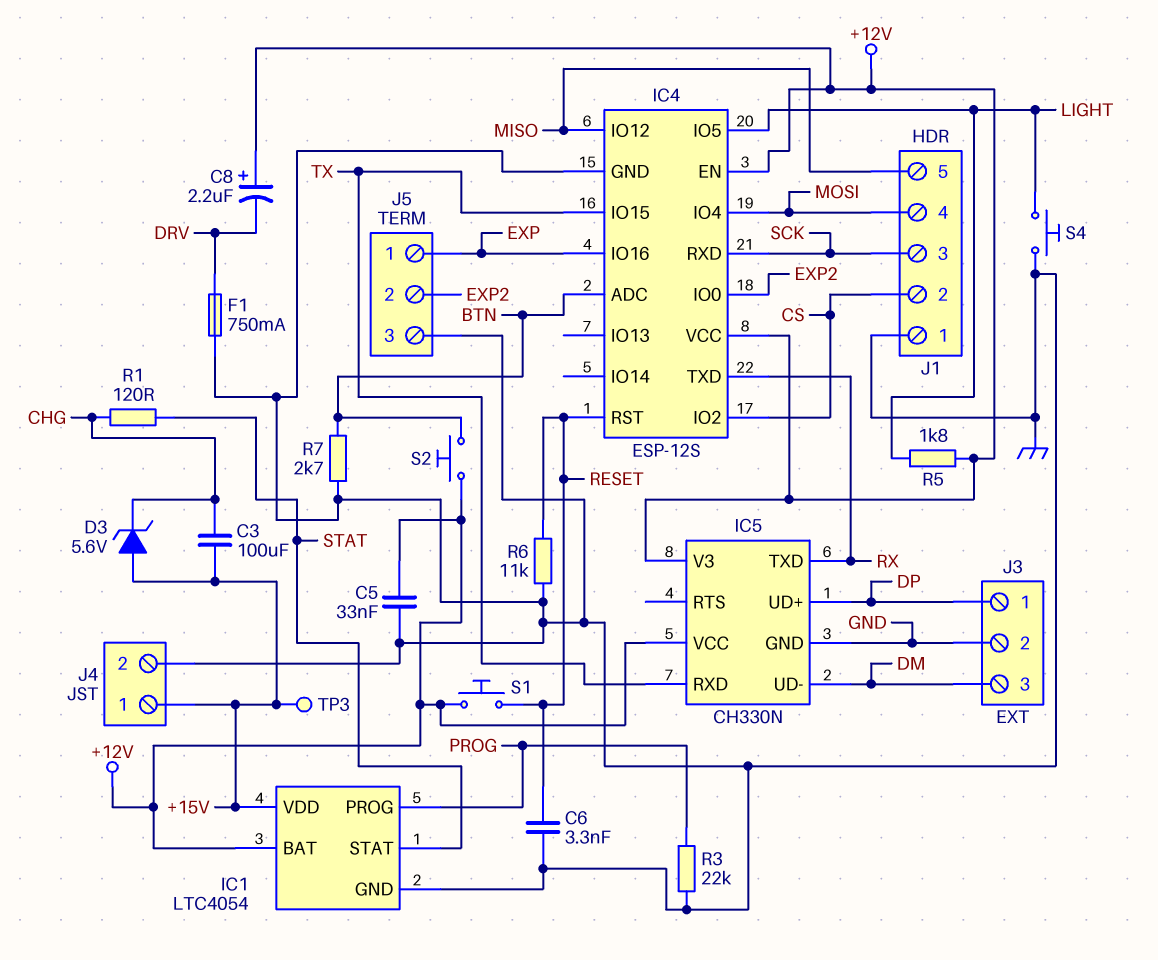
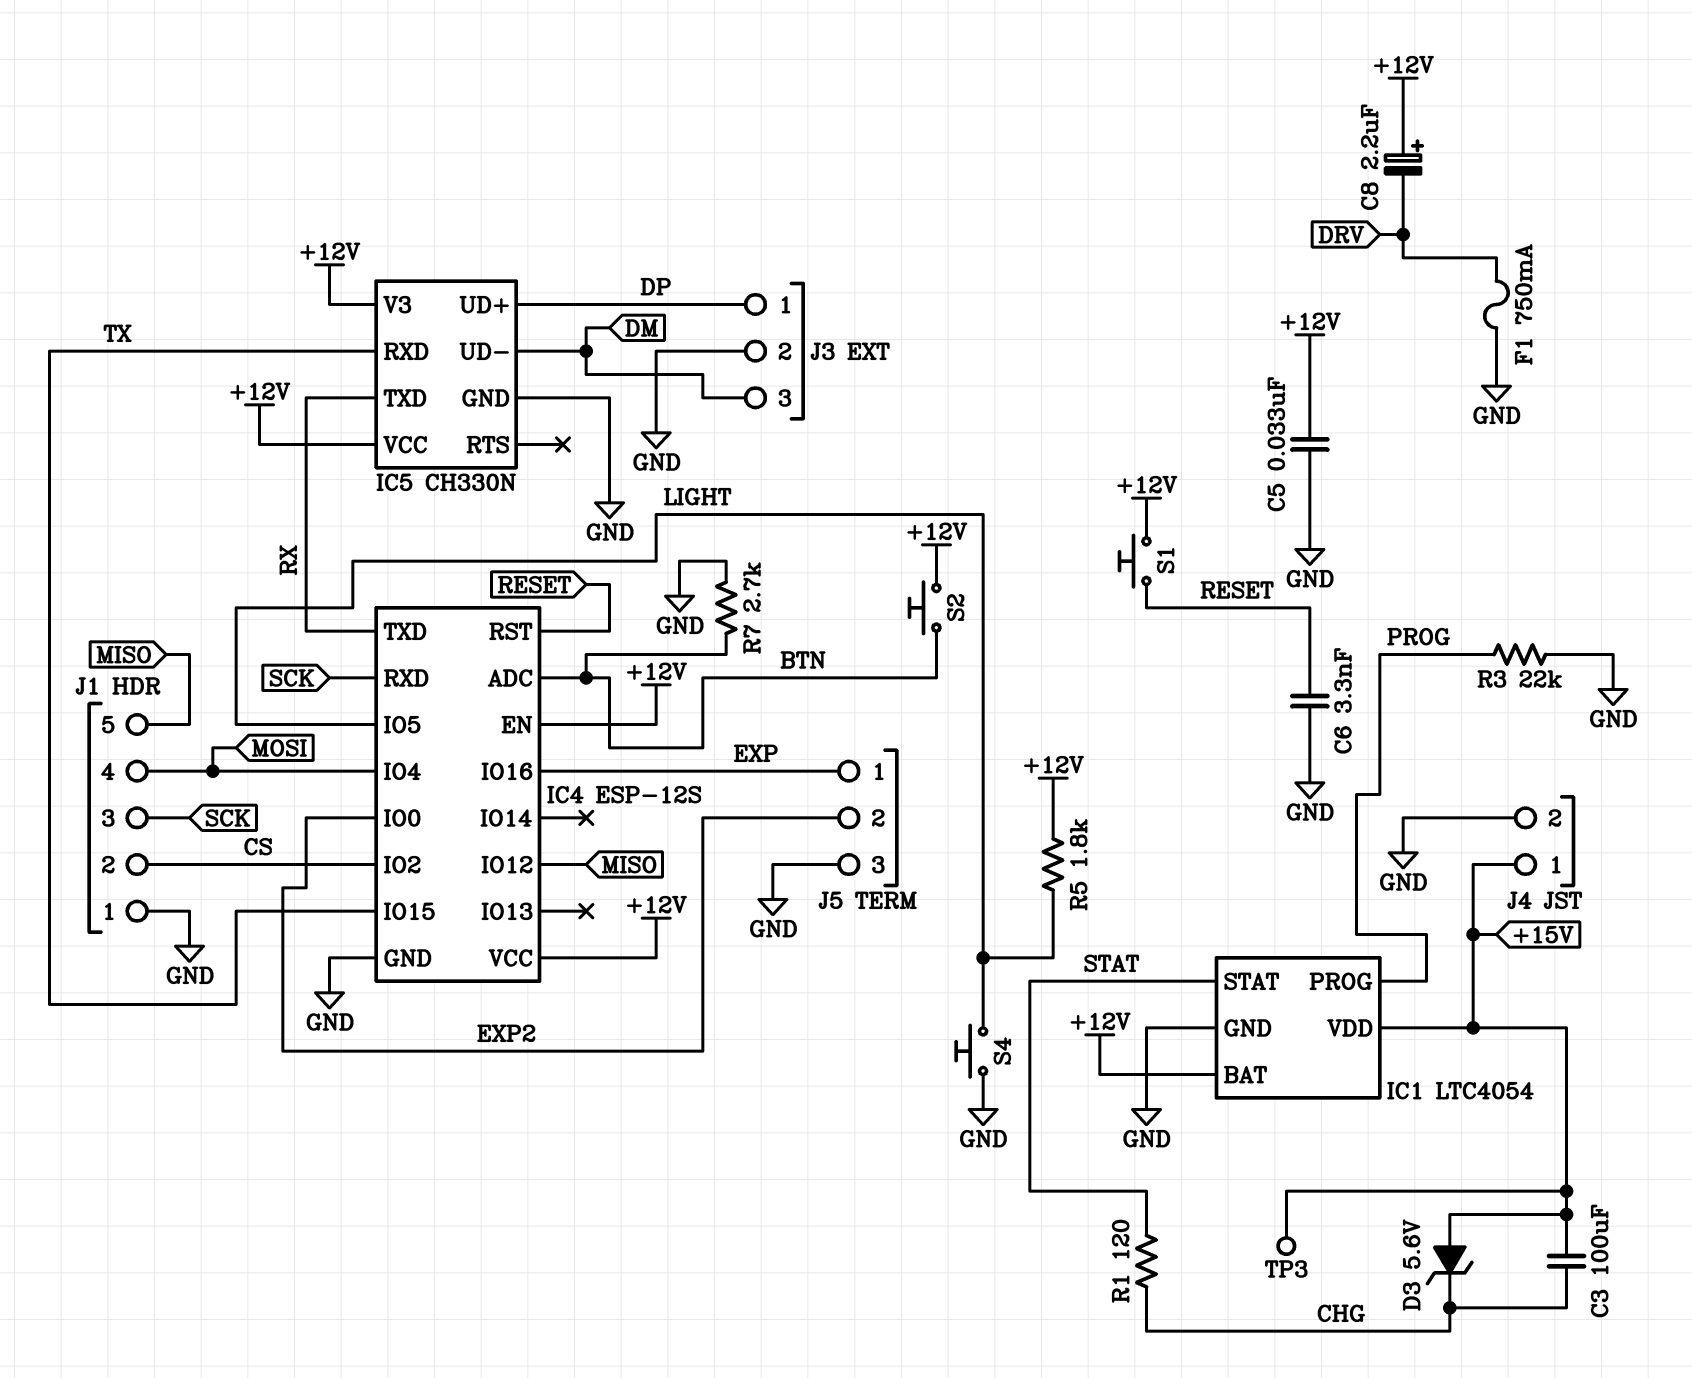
R6: 11k (GND, RESET) -> none

